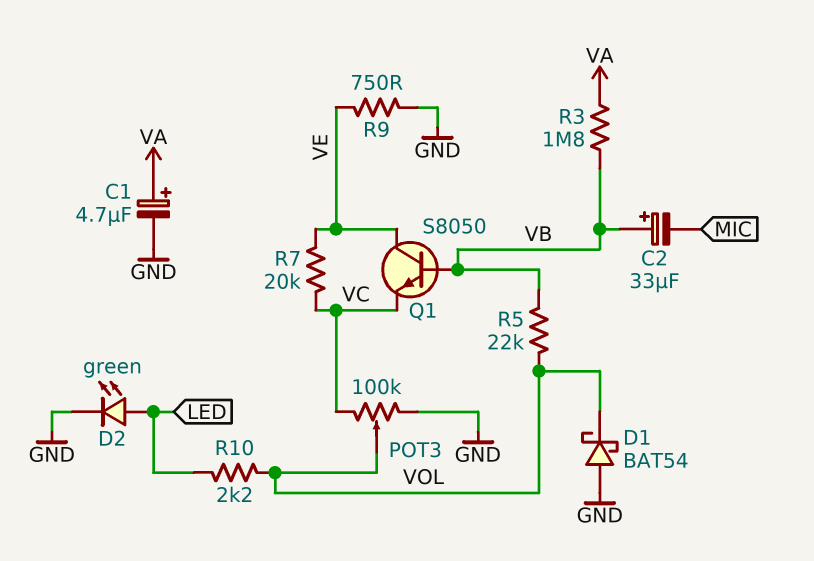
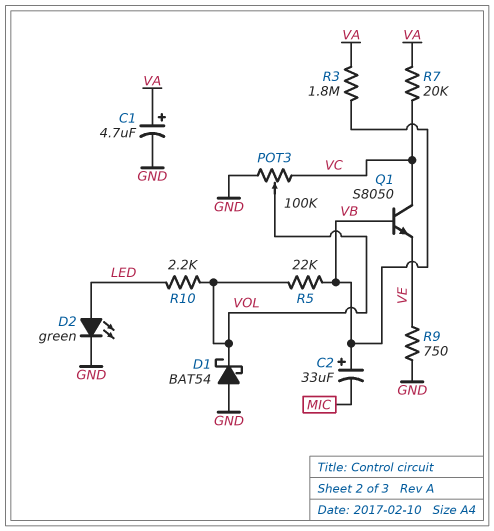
Q1: NPN S8050 (B VB, C VE, E VC) -> NPN S8050 (B VB, C VC, E VE)
R7: 20k (VC, VE) -> 20k (VA, VC)

